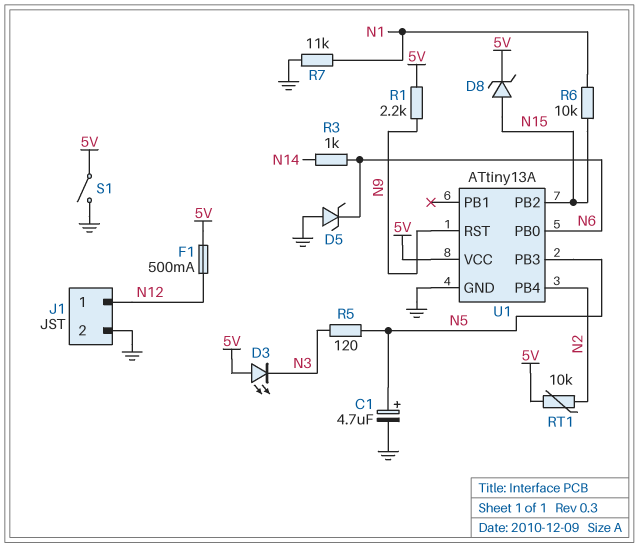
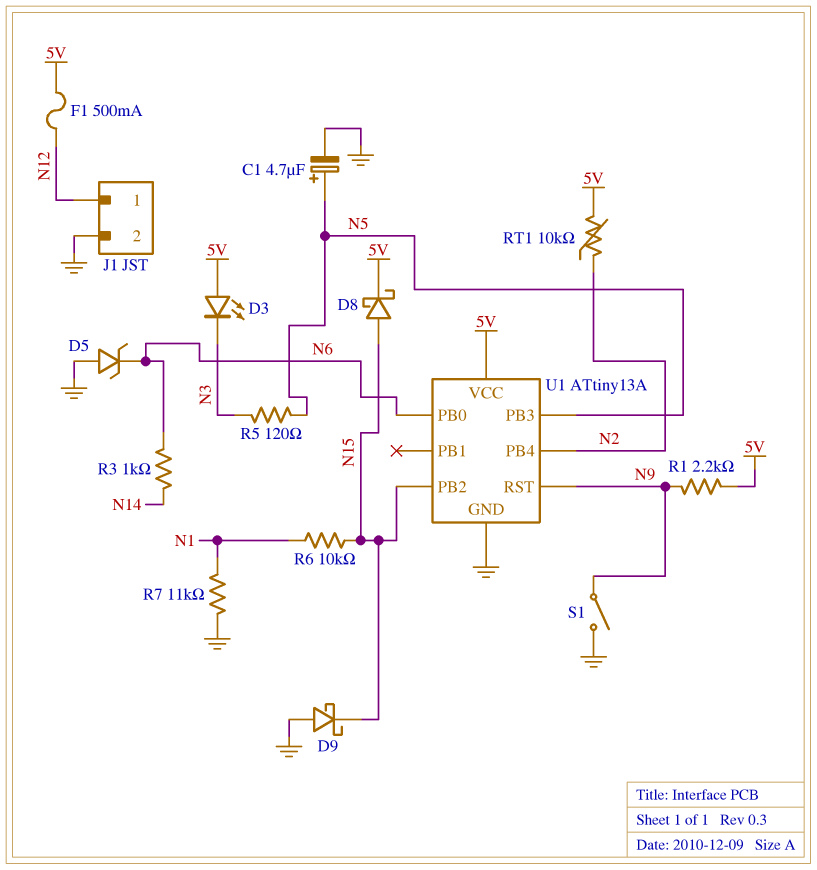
D8: zener (A N15, K 5V) -> schottky (A N15, K 5V)
D9: none -> schottky (A GND, K N15)
S1: switch (5V, GND) -> switch (GND, N9)

